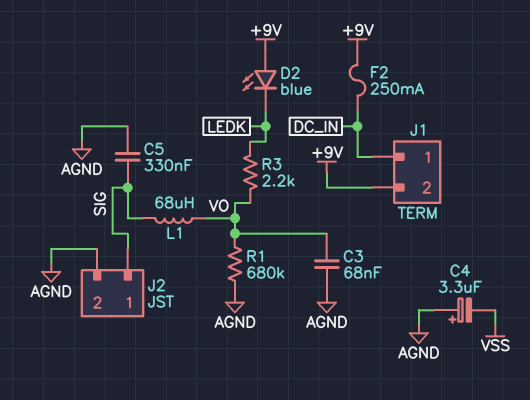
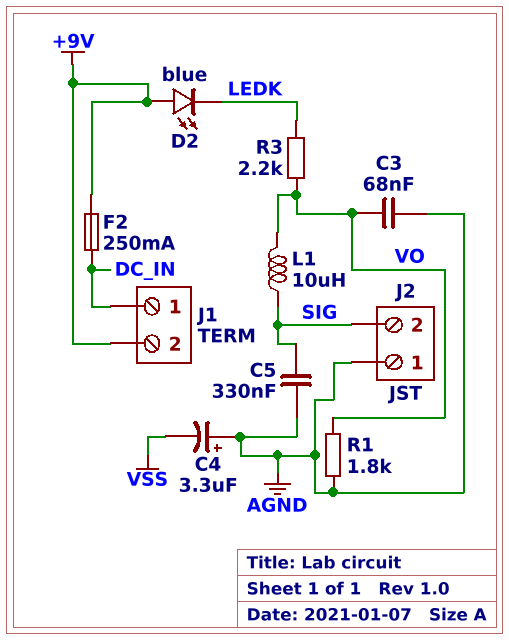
J2 pin 1: SIG -> AGND
J2 pin 2: AGND -> SIG
L1: 68uH (SIG, VO) -> 10uH (SIG, VO)
R1: 680k (AGND, VO) -> 1.8k (AGND, VO)

